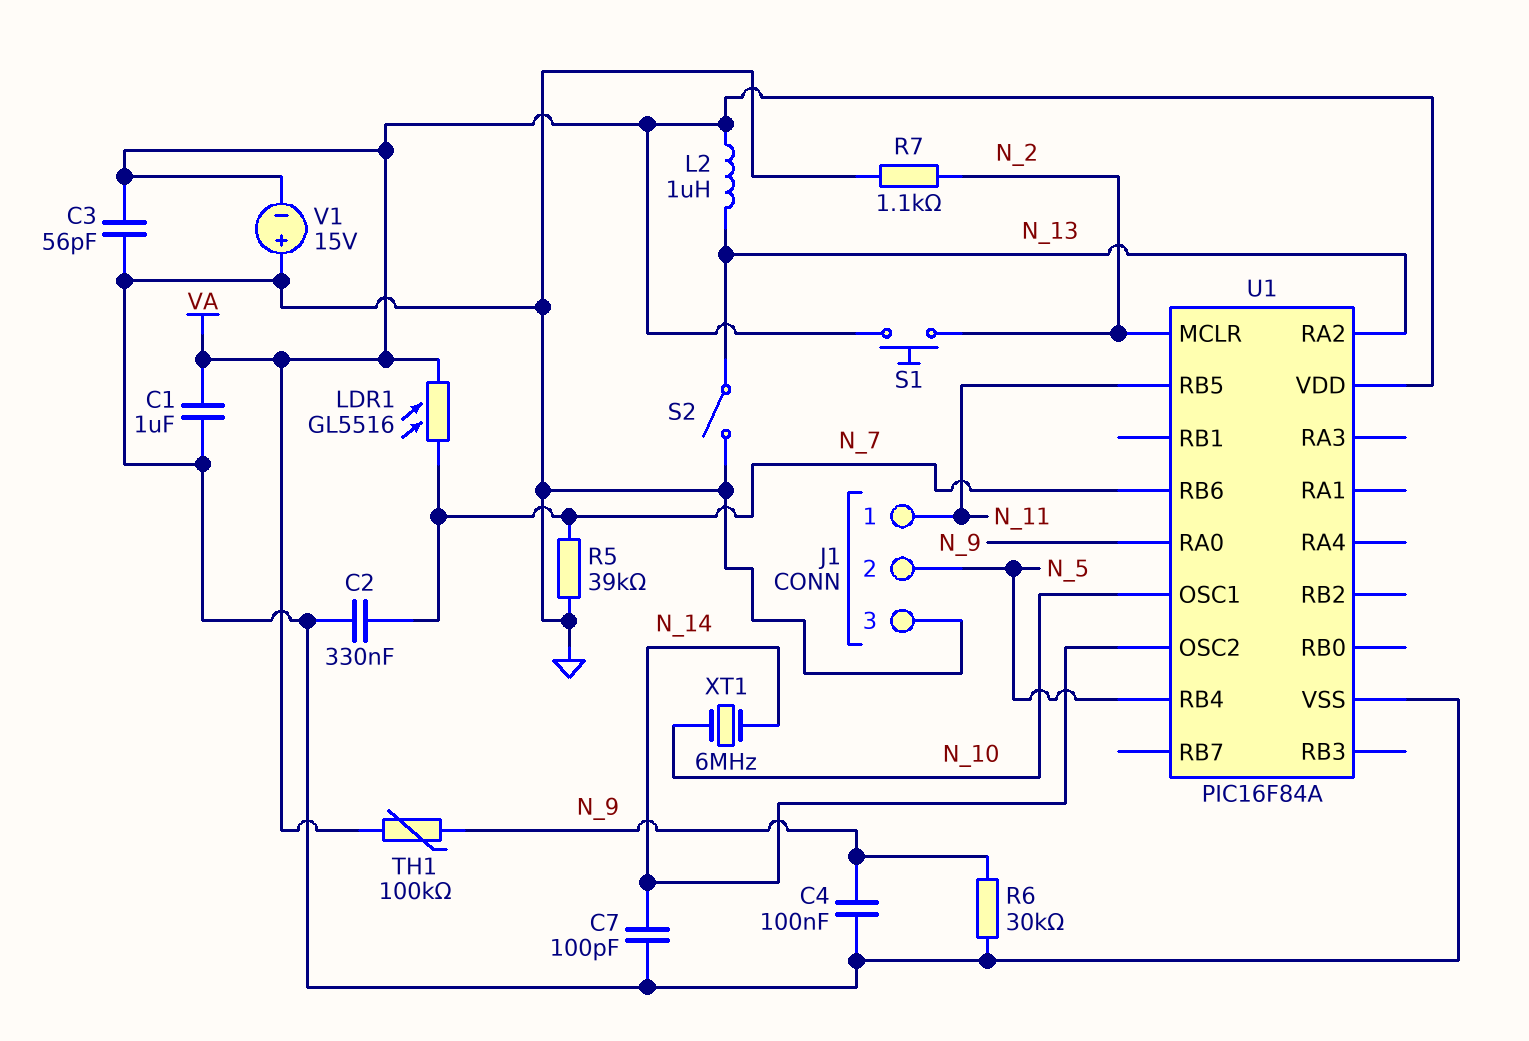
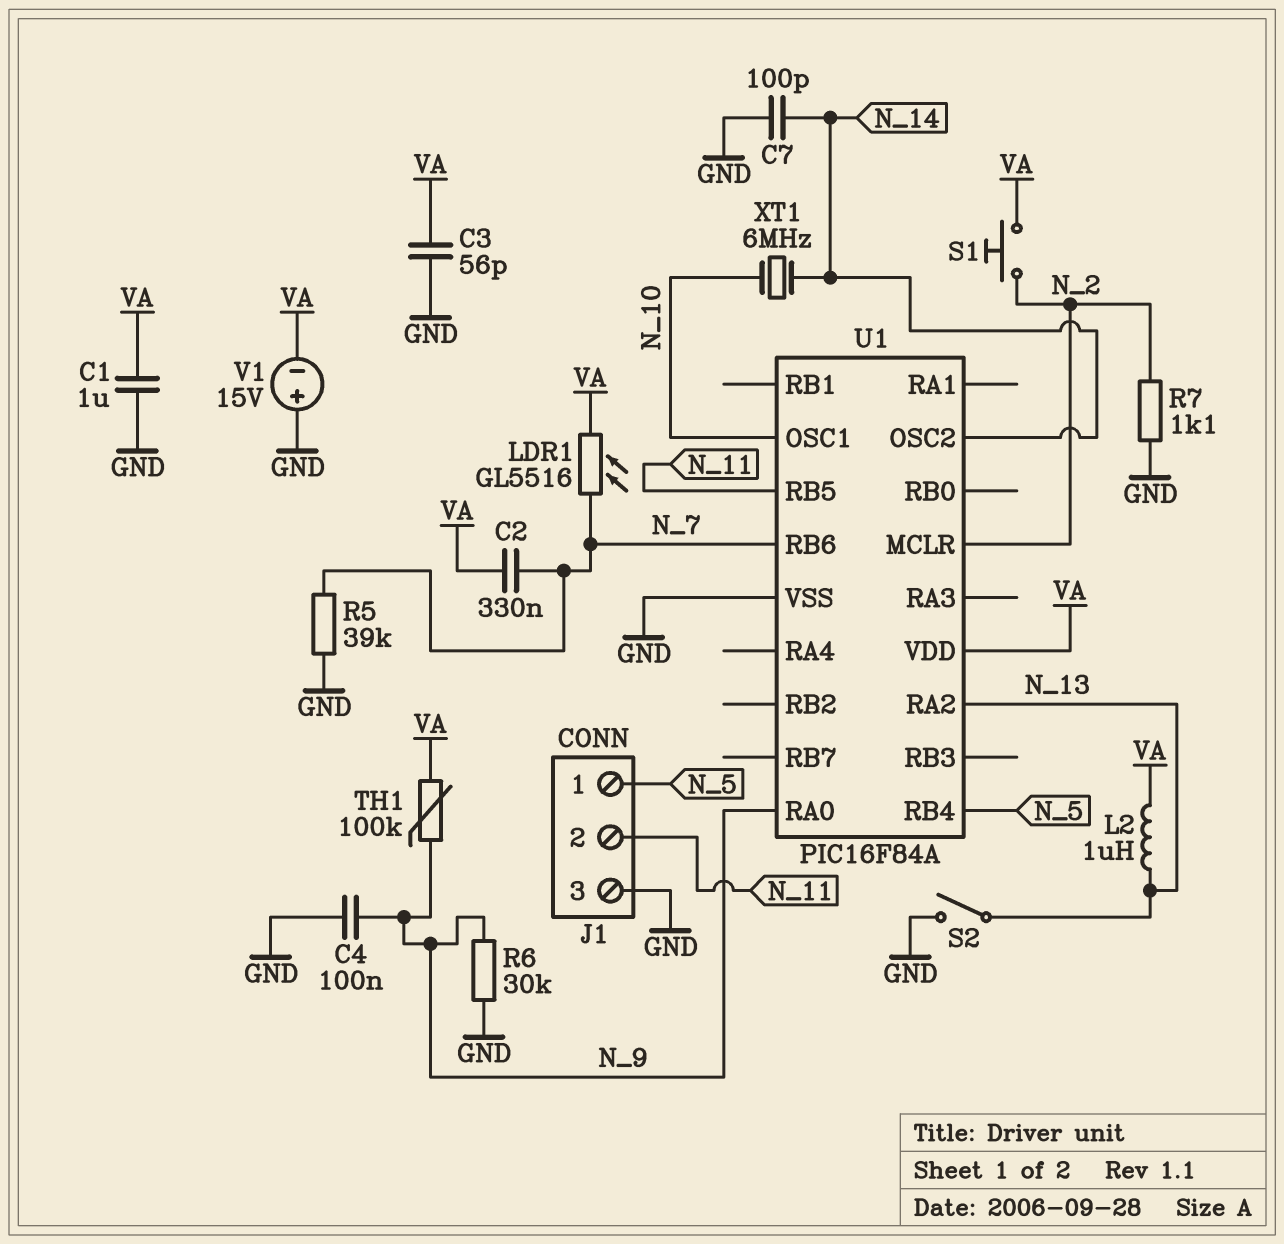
C2: 330nF (GND, N_7) -> 330nF (N_7, VA)
J1 pin 1: N_11 -> N_5
J1 pin 2: N_5 -> N_11

